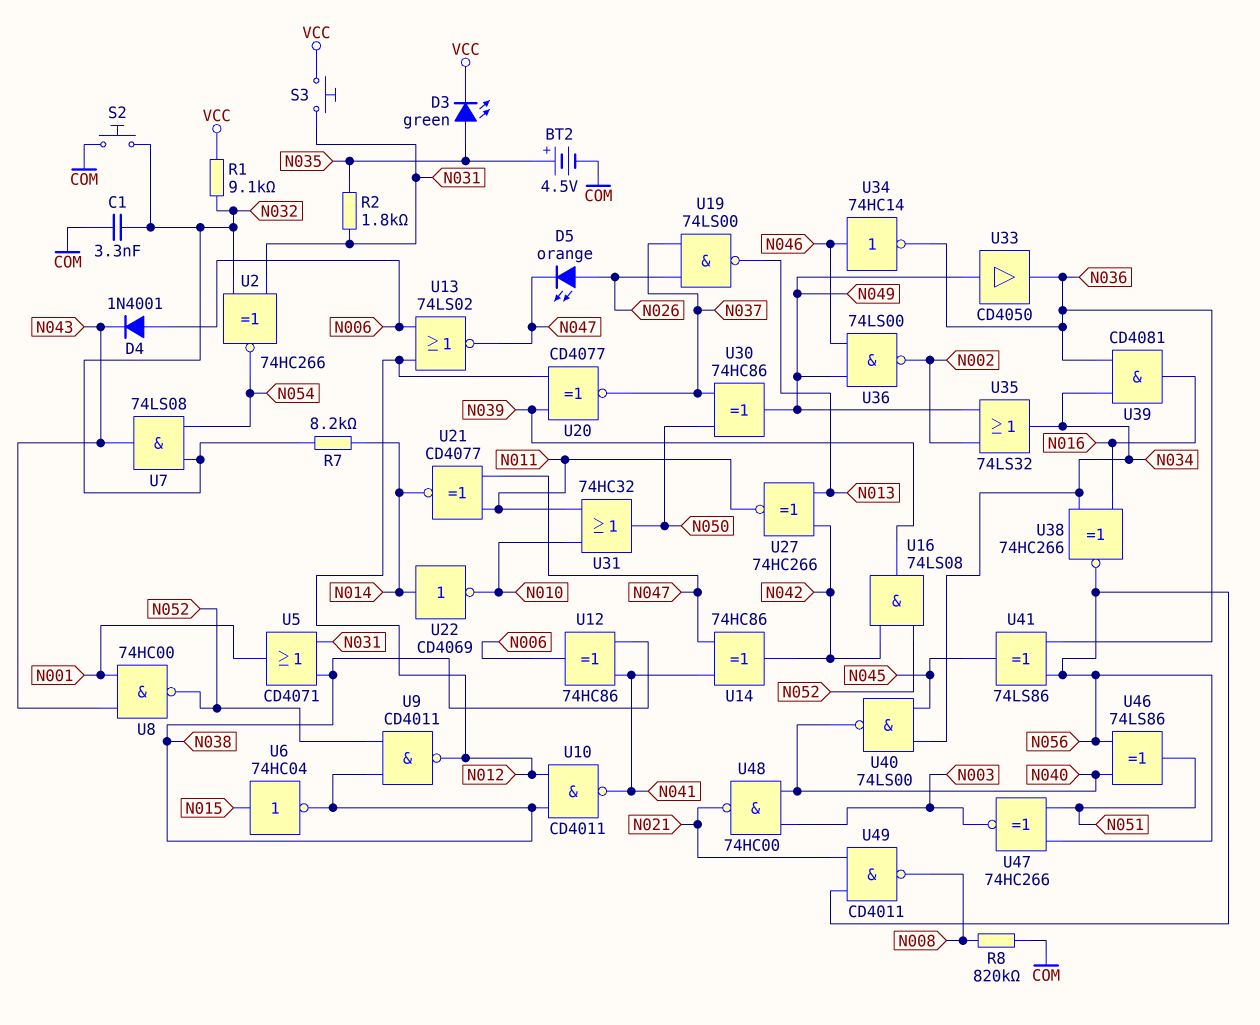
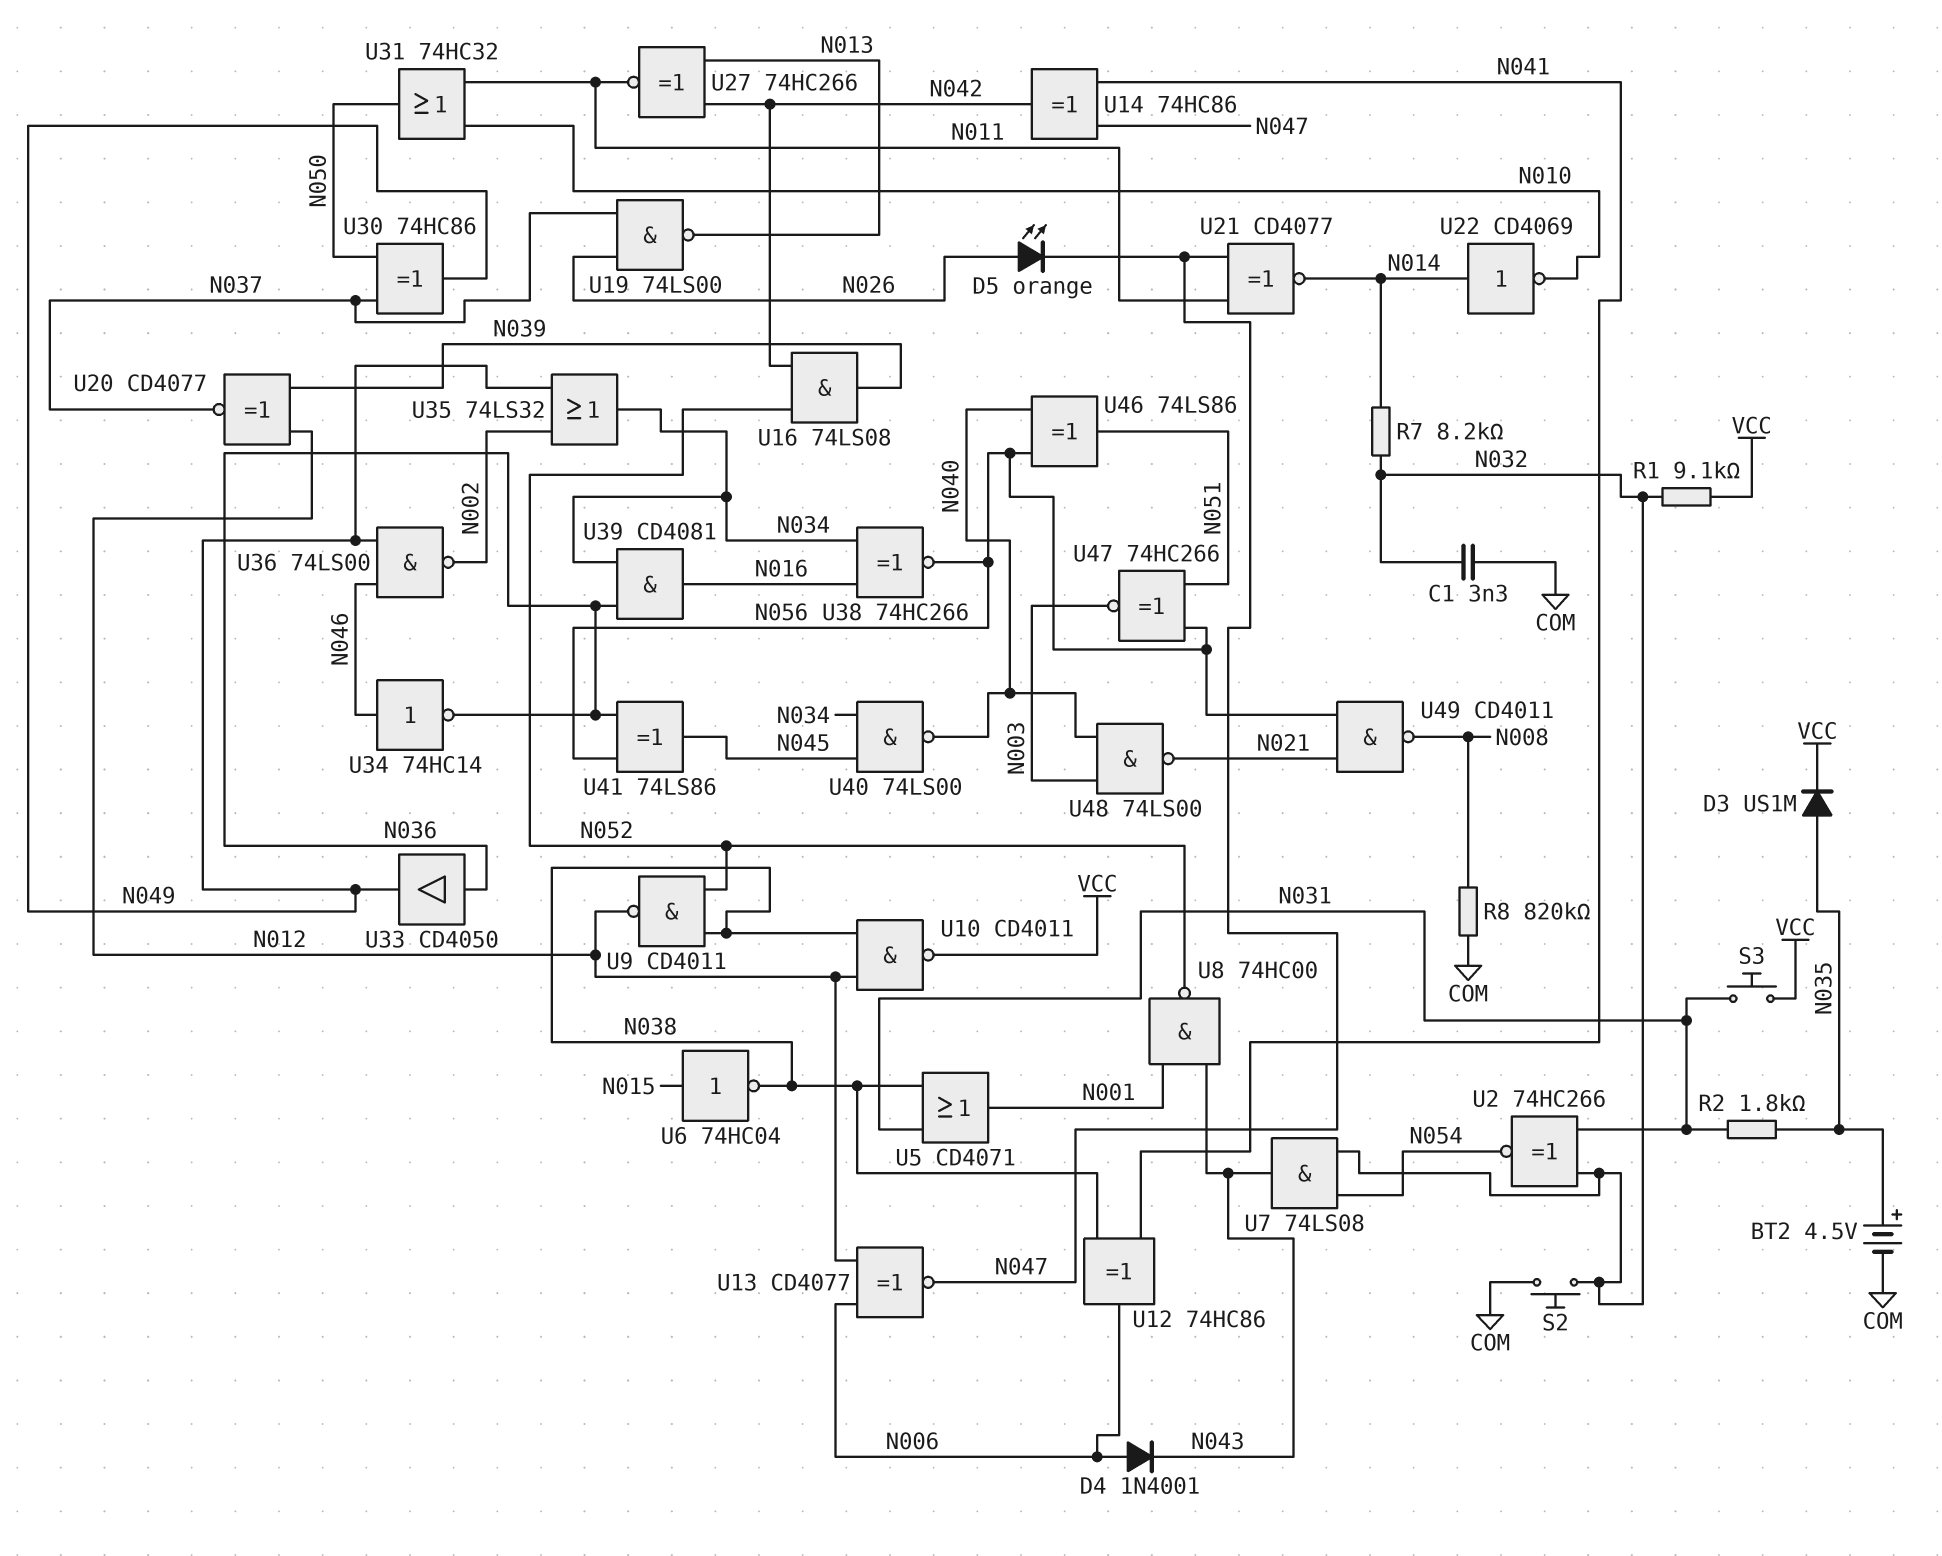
D3: LED green (A N035, K VCC) -> diode US1M (A N035, K VCC)
U10: NAND CD4011 (in N012, in N038, out N041) -> NAND CD4011 (in N012, in N038, out VCC)
U13: NOR 74LS02 (in N006, in N012, out N047) -> XNOR CD4077 (in N006, in N012, out N047)
U33: buffer CD4050 (in N049, out N036) -> buffer CD4050 (in N036, out N049)
U48: NAND 74HC00 (in N003, in N040, out N021) -> NAND 74LS00 (in N003, in N040, out N021)

